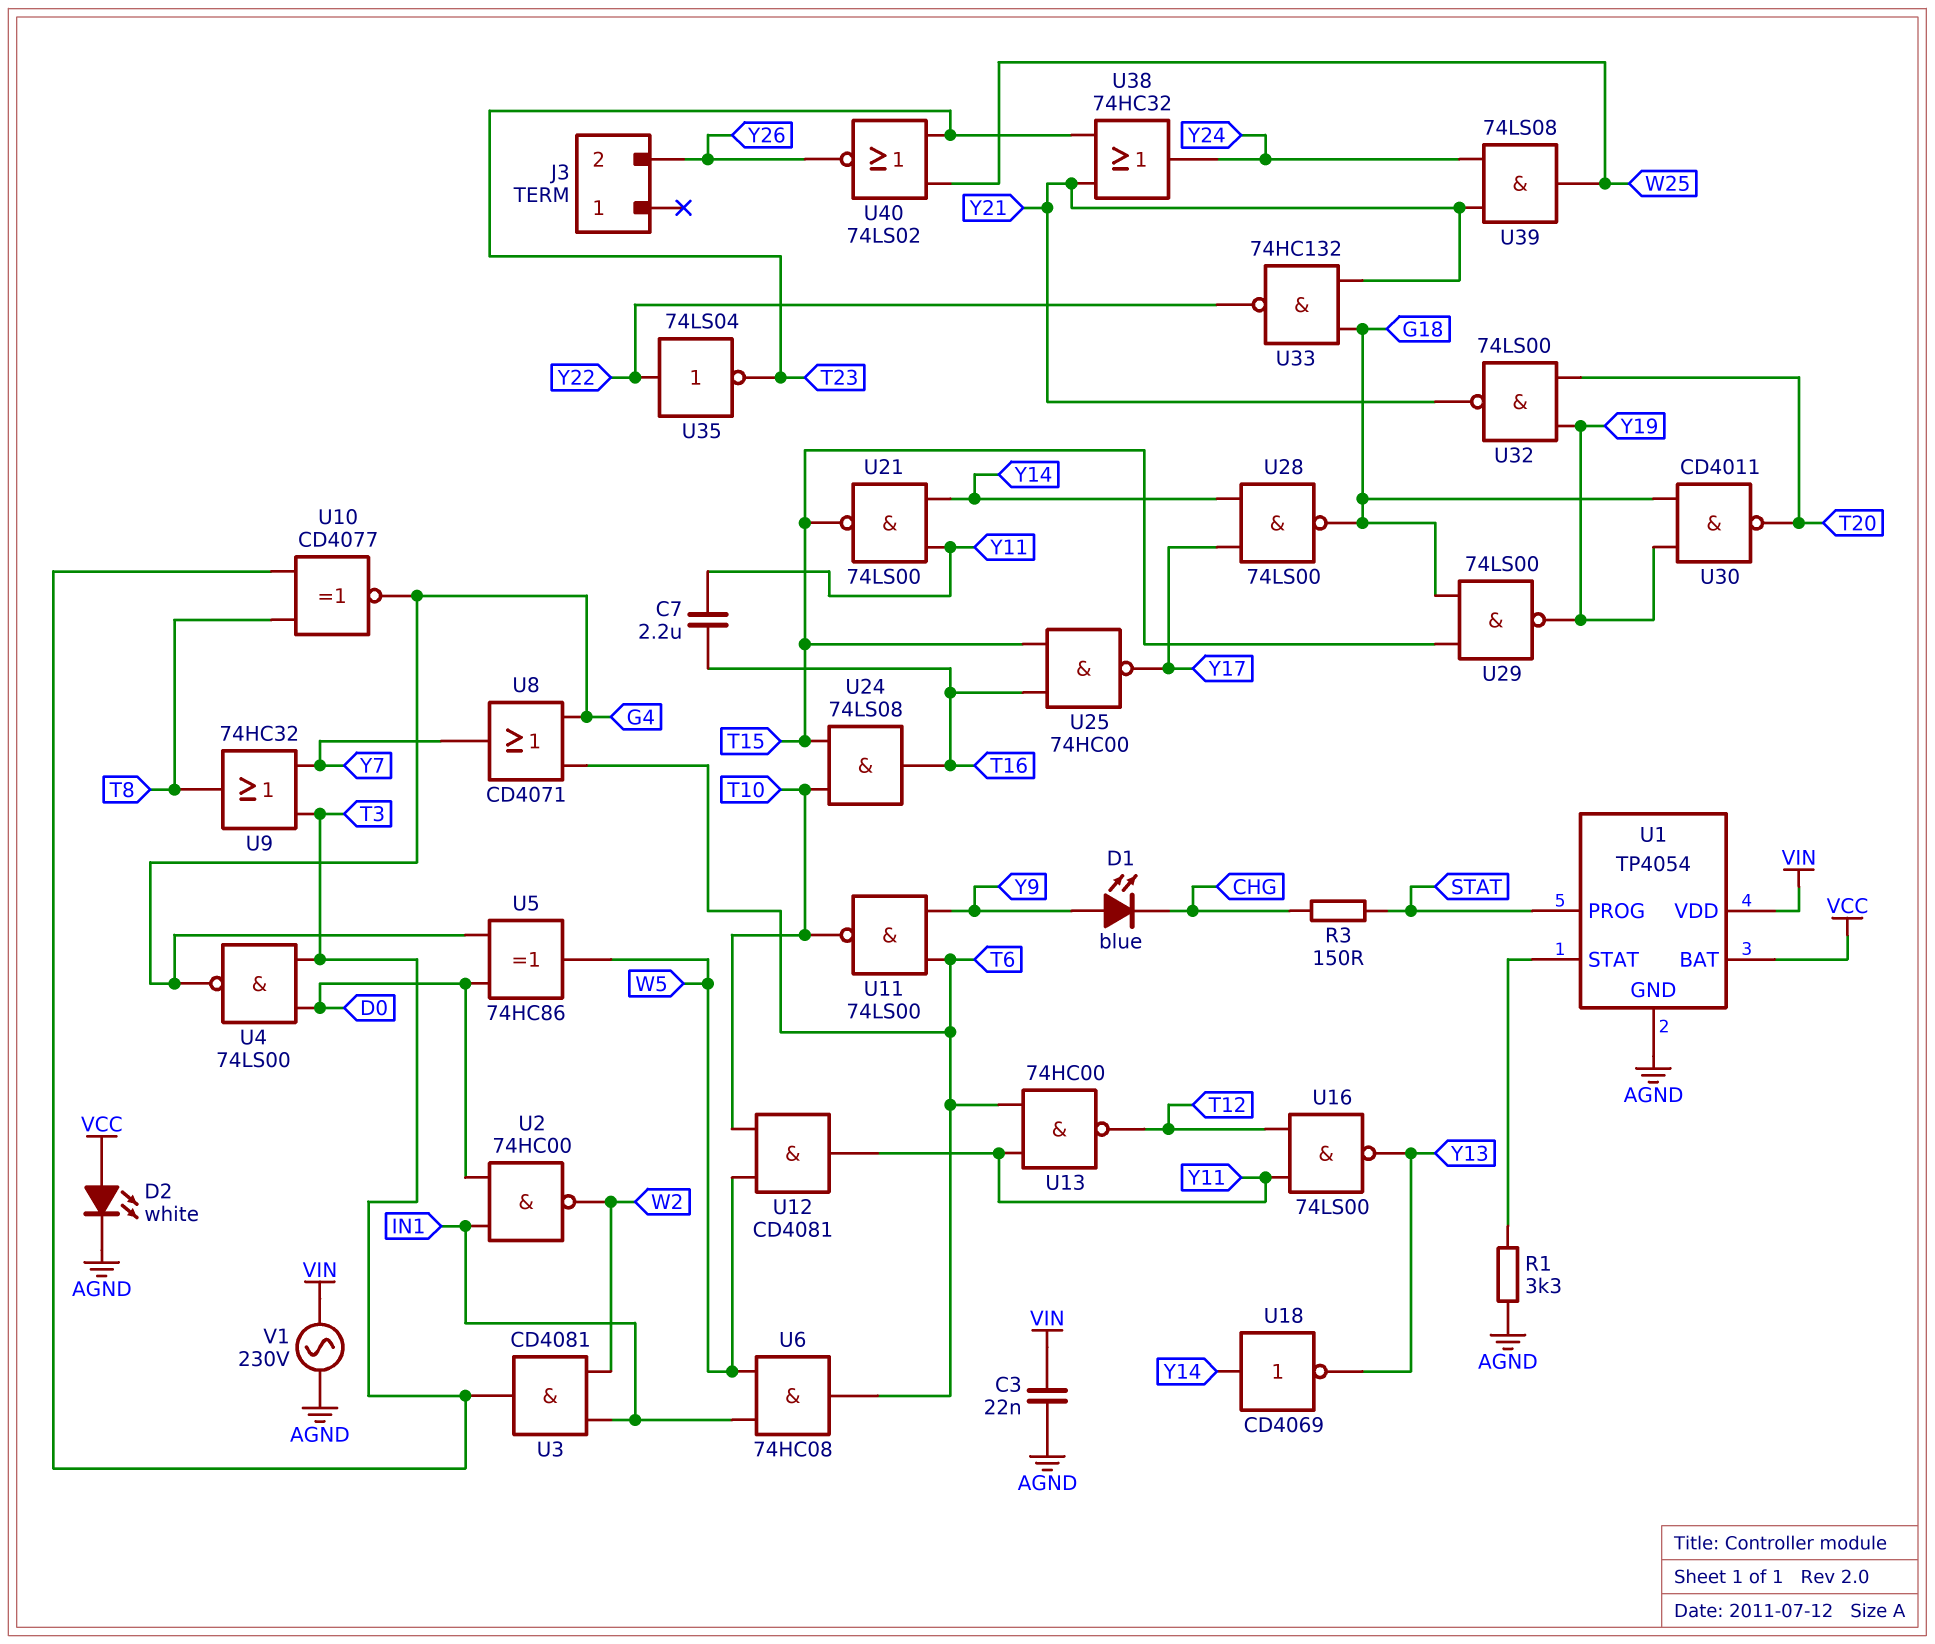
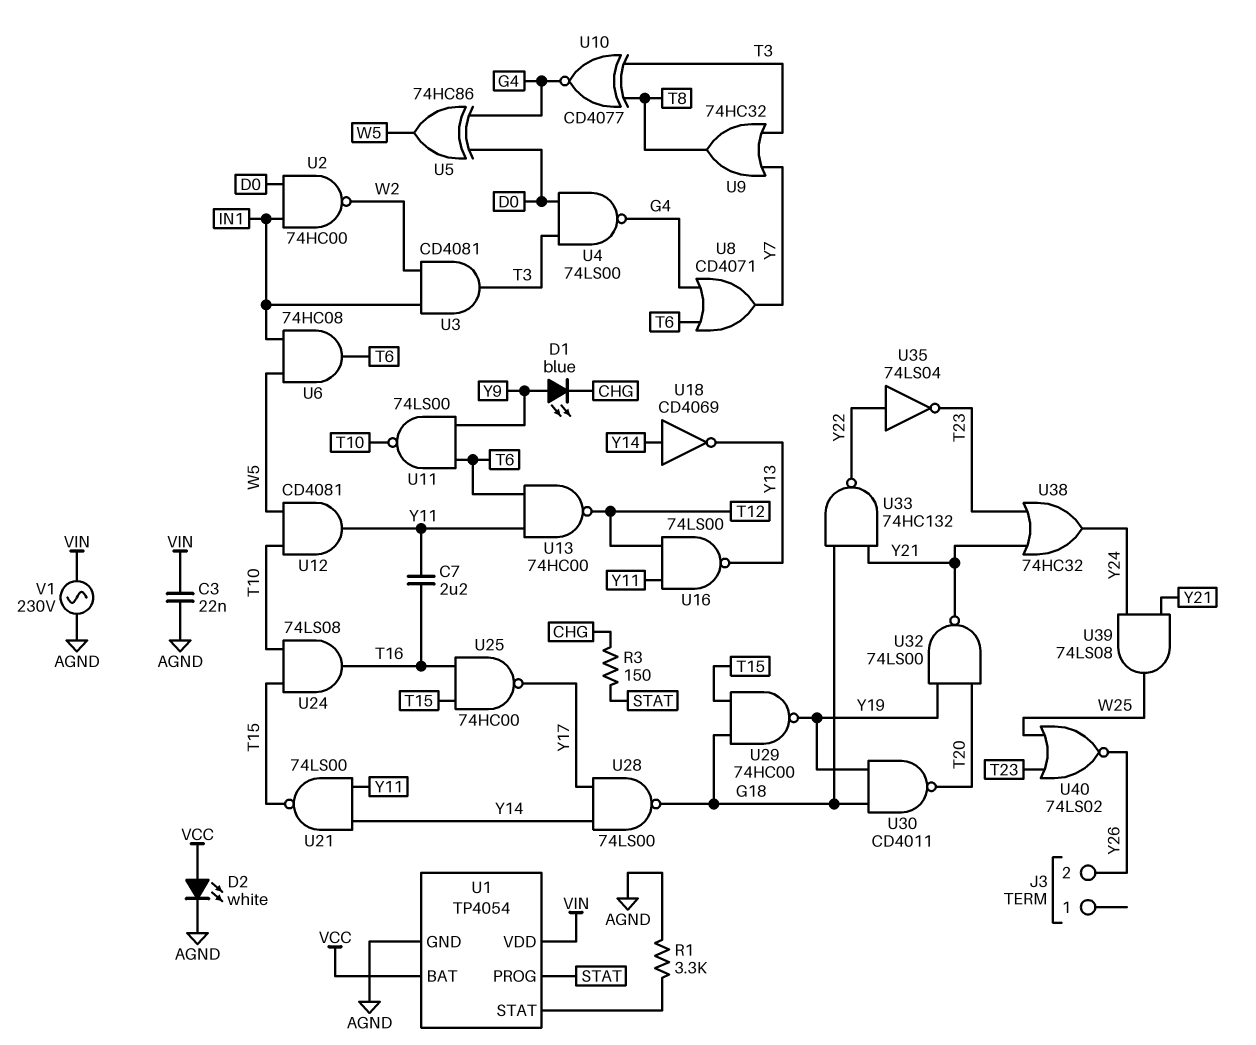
U29: NAND 74LS00 (in G18, in T15, out Y19) -> NAND 74HC00 (in G18, in T15, out Y19)

